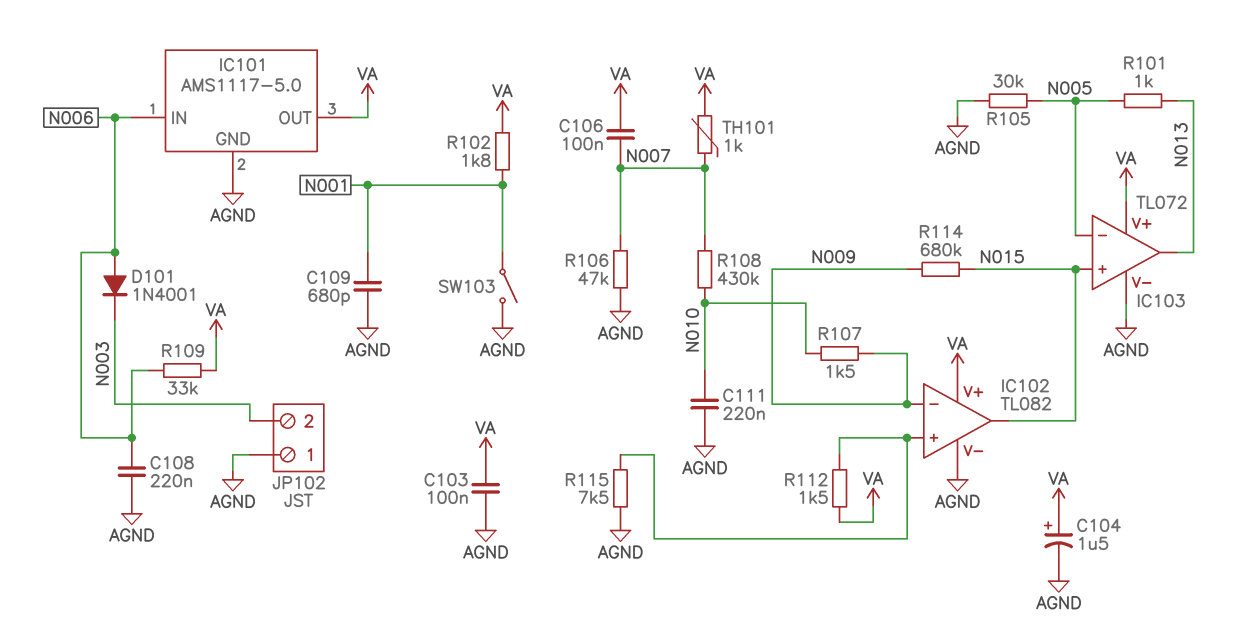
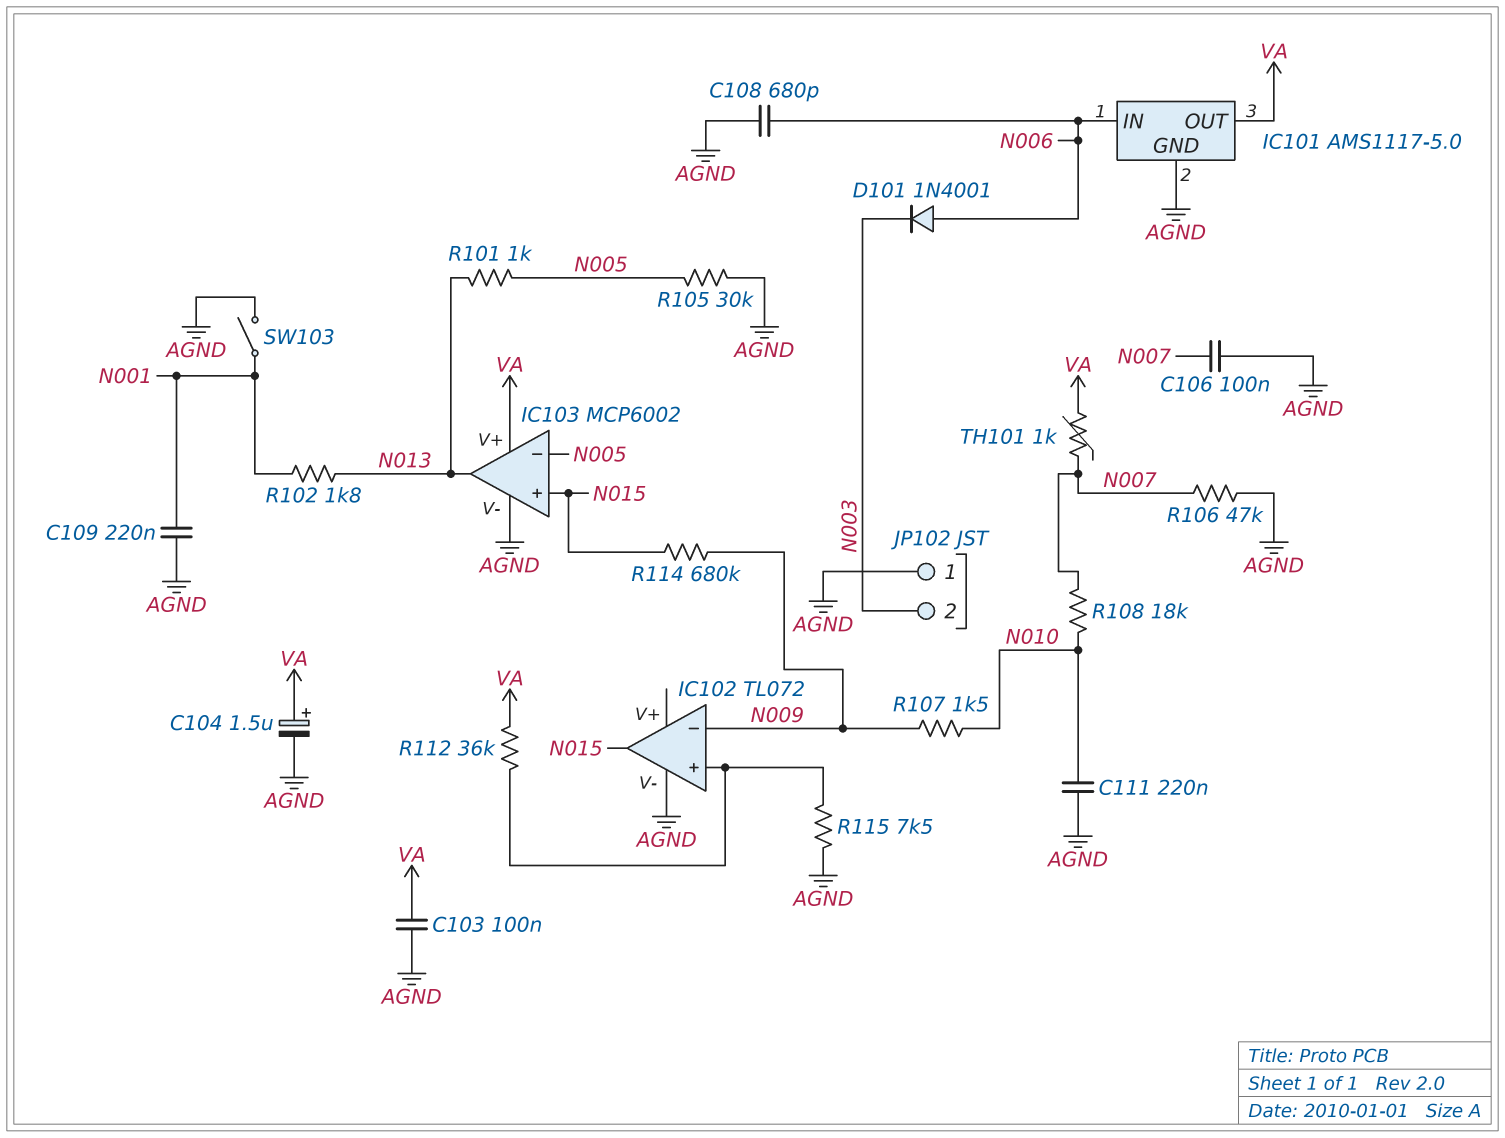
C106: 100nF (N007, VA) -> 100nF (AGND, N007)
C108: 220nF (AGND, N006) -> 680pF (AGND, N006)
C109: 680pF (AGND, N001) -> 220nF (AGND, N001)
IC102: TL082 -> TL072
IC102 pin V+: VA -> none
IC103: TL072 -> MCP6002
R102: 1.8k (N001, VA) -> 1.8k (N001, N013)
R108: 430k (N007, N010) -> 18k (N007, N010)
R109: 33k (N006, VA) -> none
R112: 1.5k (IC102/in+, VA) -> 36k (IC102/in+, VA)

